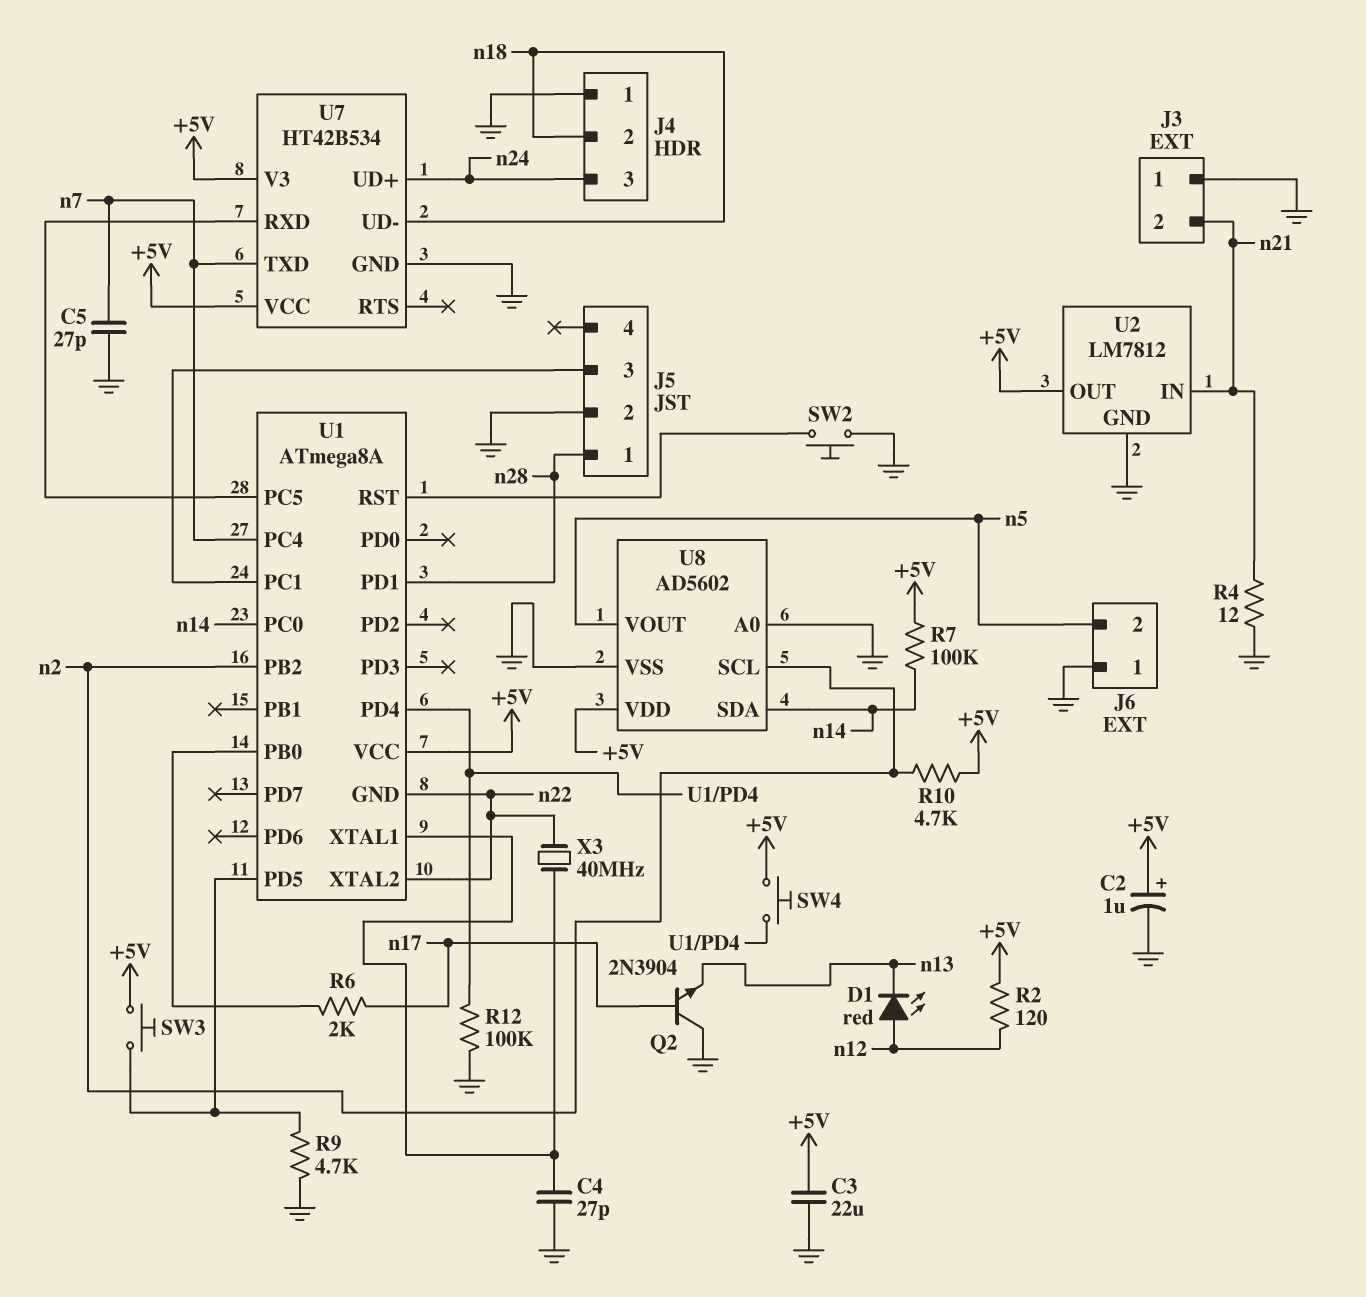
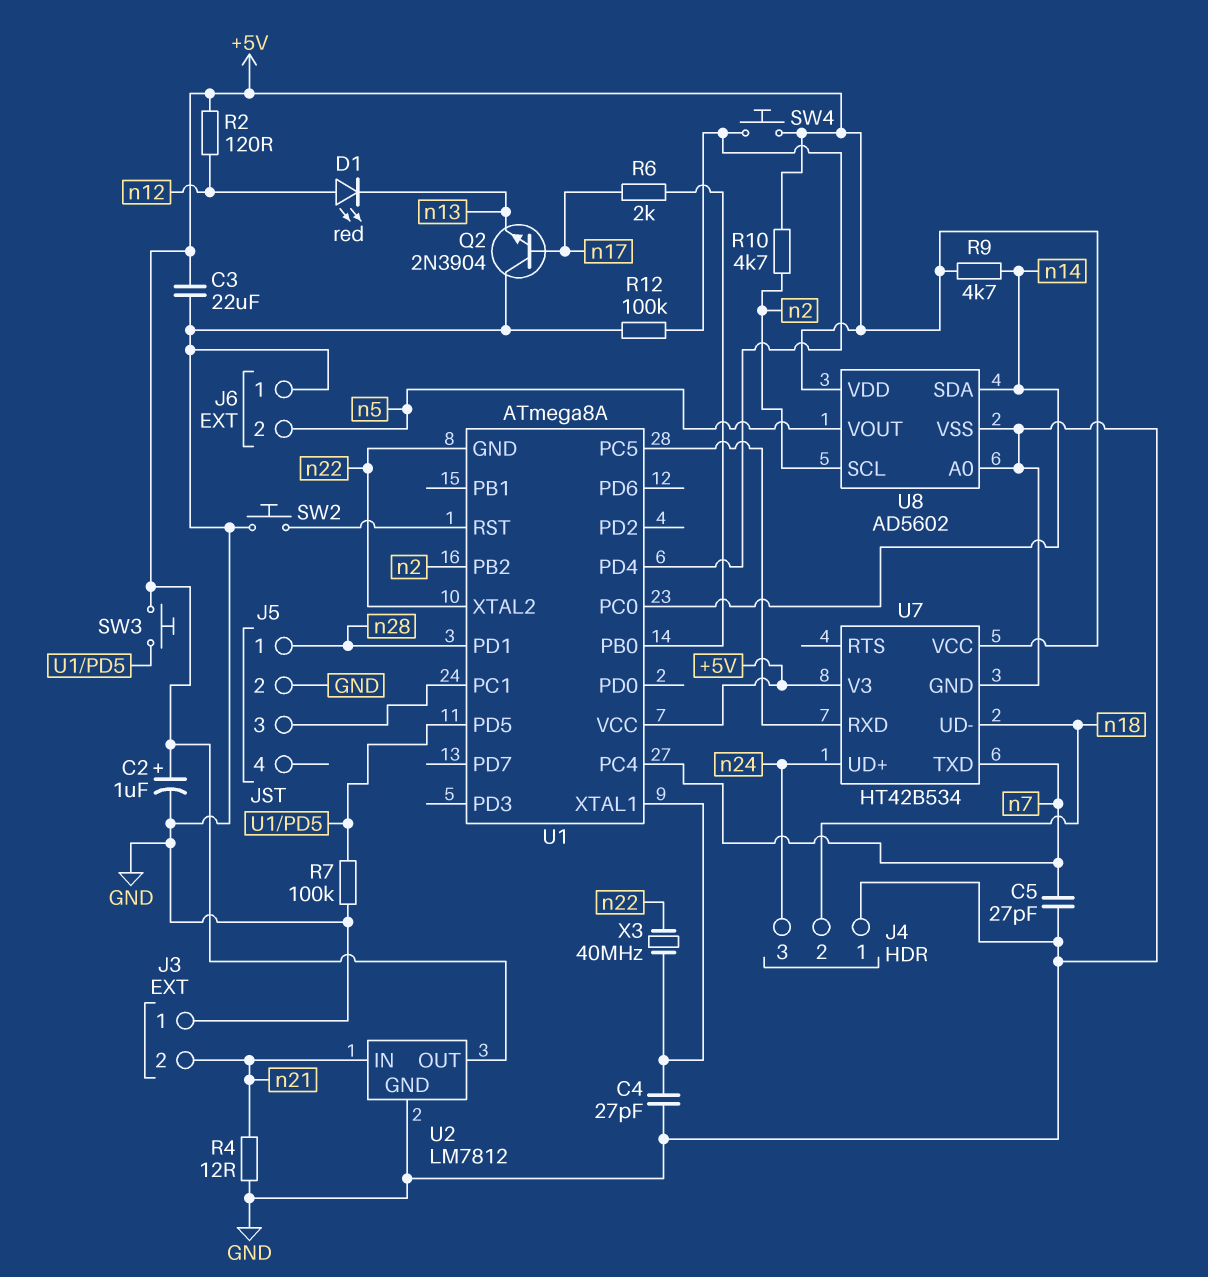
R7: 100k (+5V, n14) -> 100k (GND, U1/PD5)
R9: 4.7k (GND, U1/PD5) -> 4.7k (+5V, n14)

